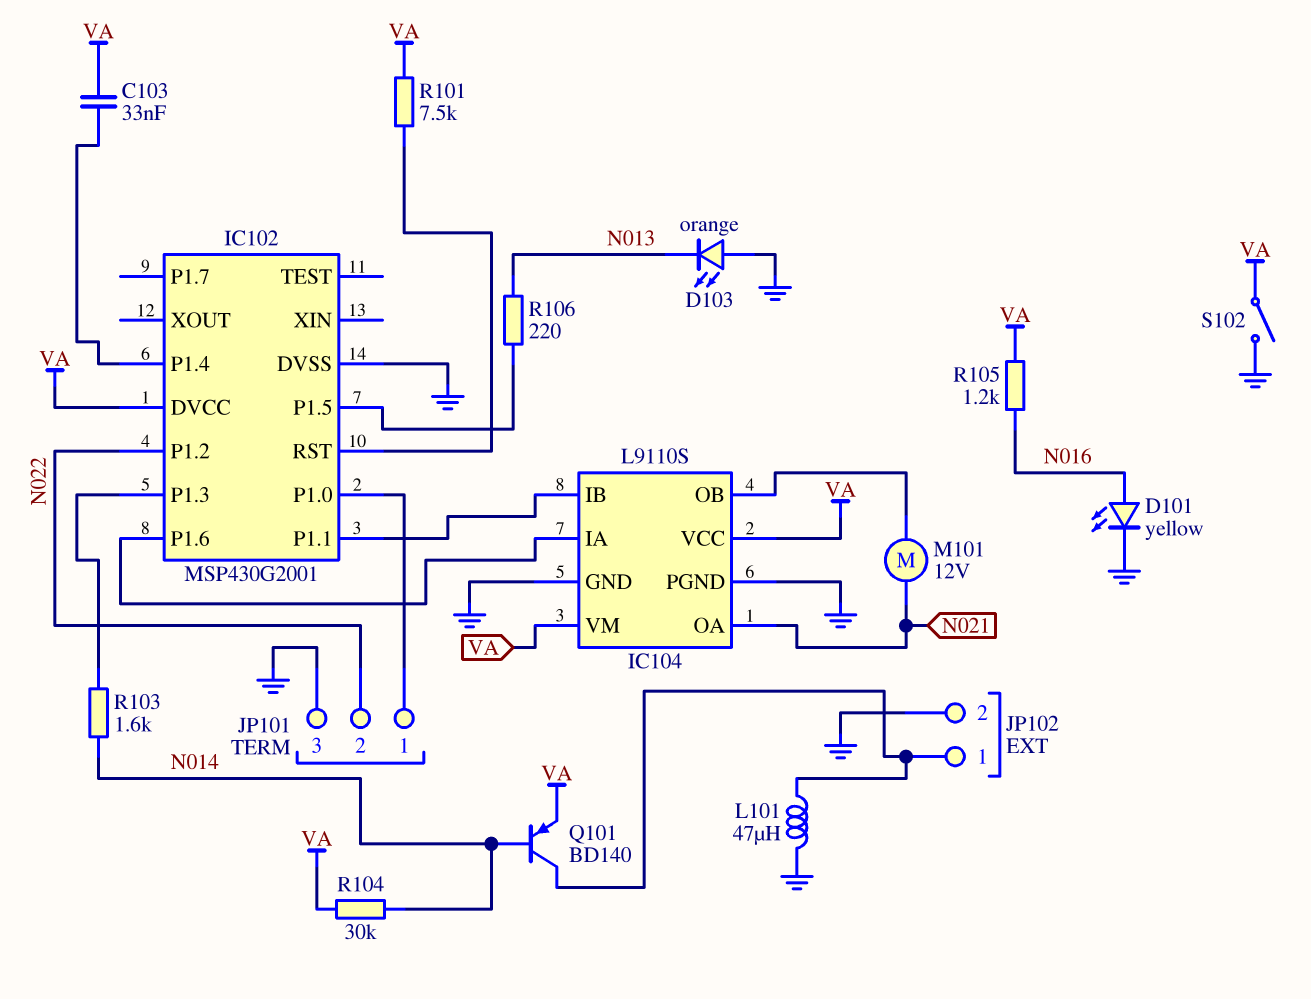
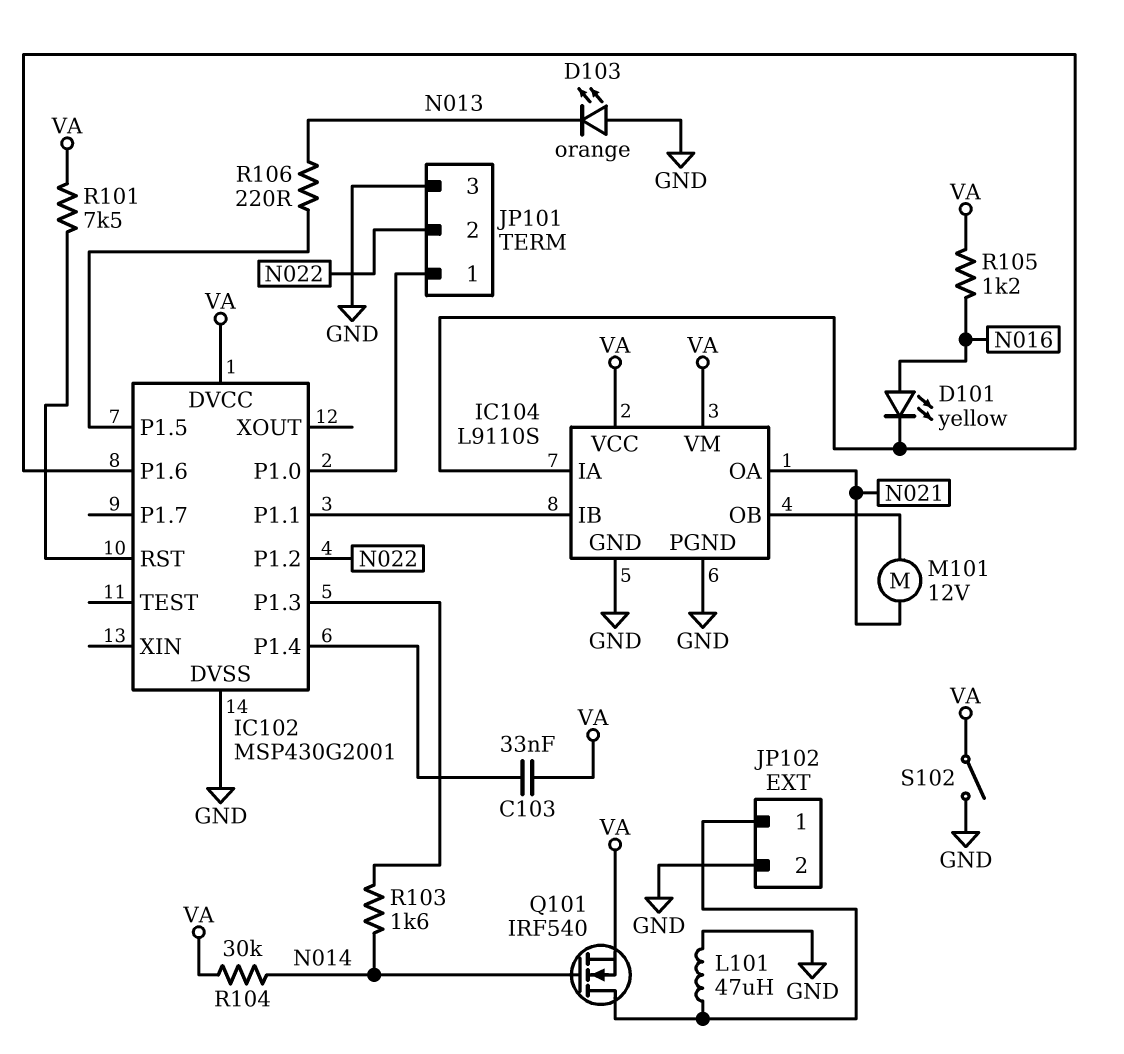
D101: LED yellow (A N016, K GND) -> LED yellow (A N016, K IC102/P1.6)
Q101: PNP BD140 (B N014, C JP102/1, E VA) -> NMOS IRF540 (G N014, D JP102/1, S VA)

